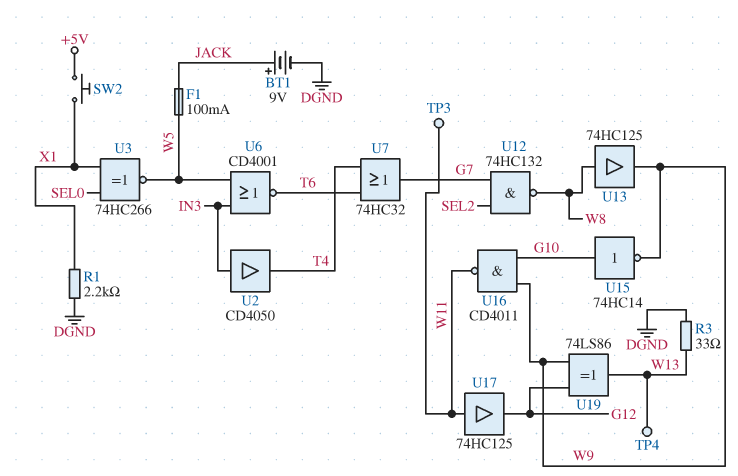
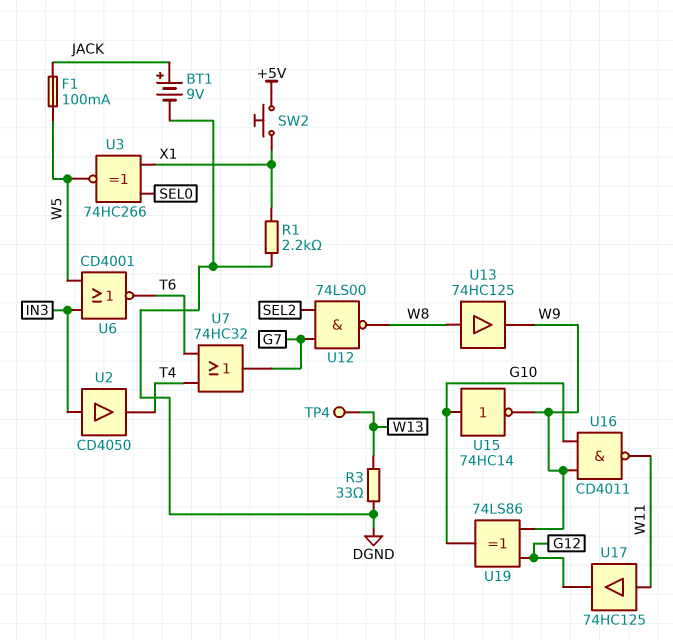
TP3: test point (W11) -> none
U12: NAND 74HC132 (in G7, in SEL2, out W8) -> NAND 74LS00 (in G7, in SEL2, out W8)
U19: XOR 74LS86 (in G12, in W9, out W13) -> XOR 74LS86 (in G12, in W9, out G10)

